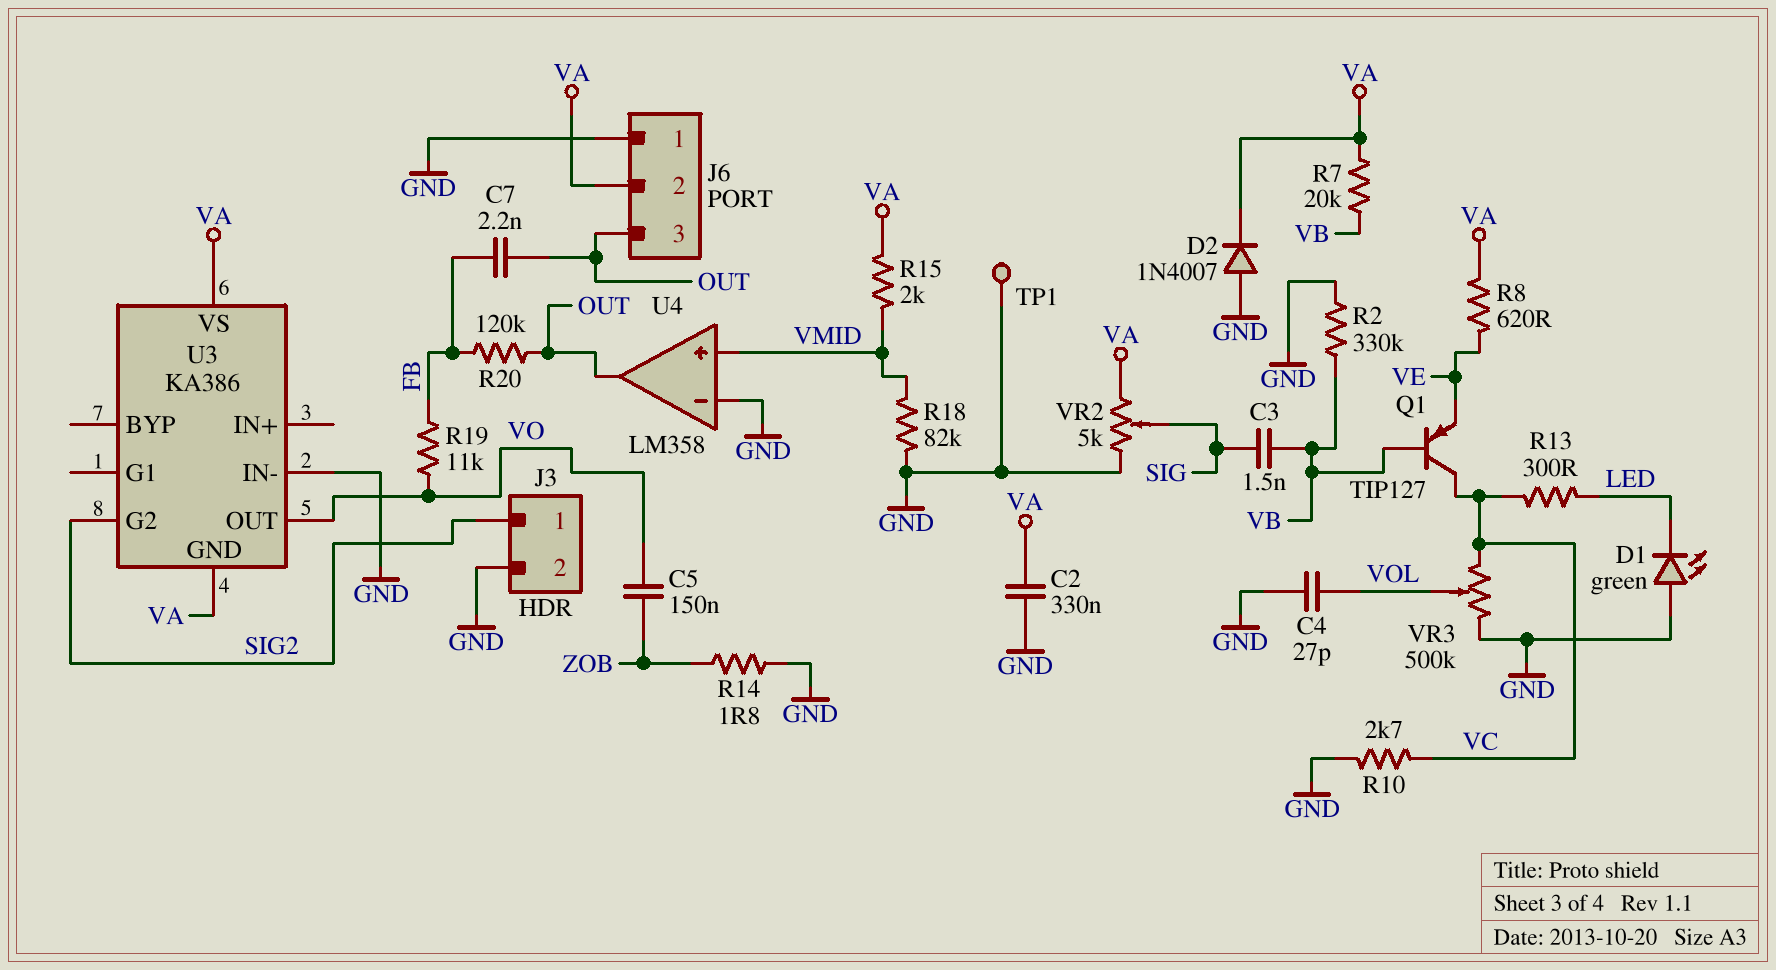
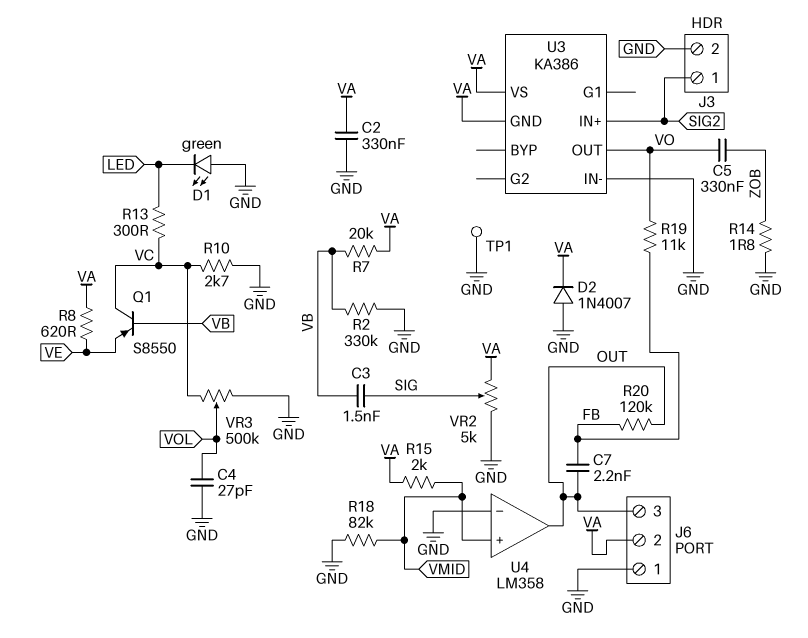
C5: 150nF (VO, ZOB) -> 330nF (VO, ZOB)
Q1: PNP TIP127 (B VB, C VC, E VE) -> PNP S8550 (B VB, C VC, E VE)
U3 pin G2: SIG2 -> none
U3 pin IN+: none -> SIG2

